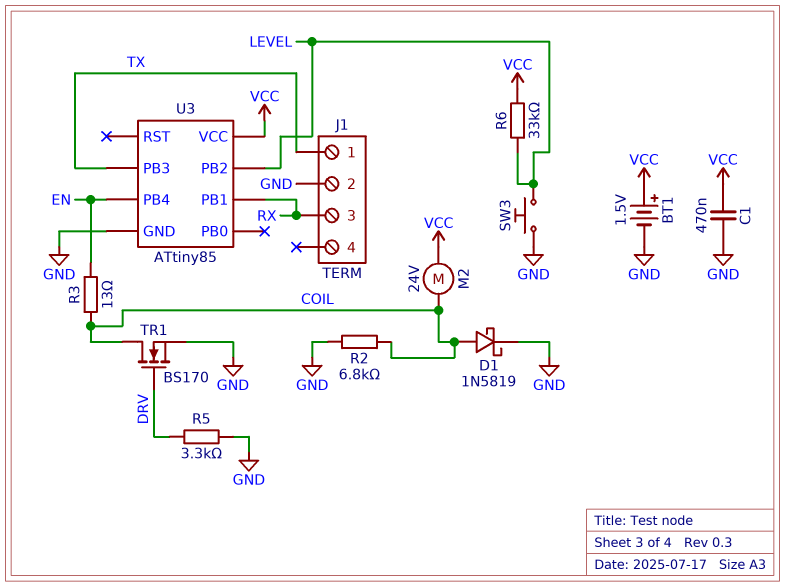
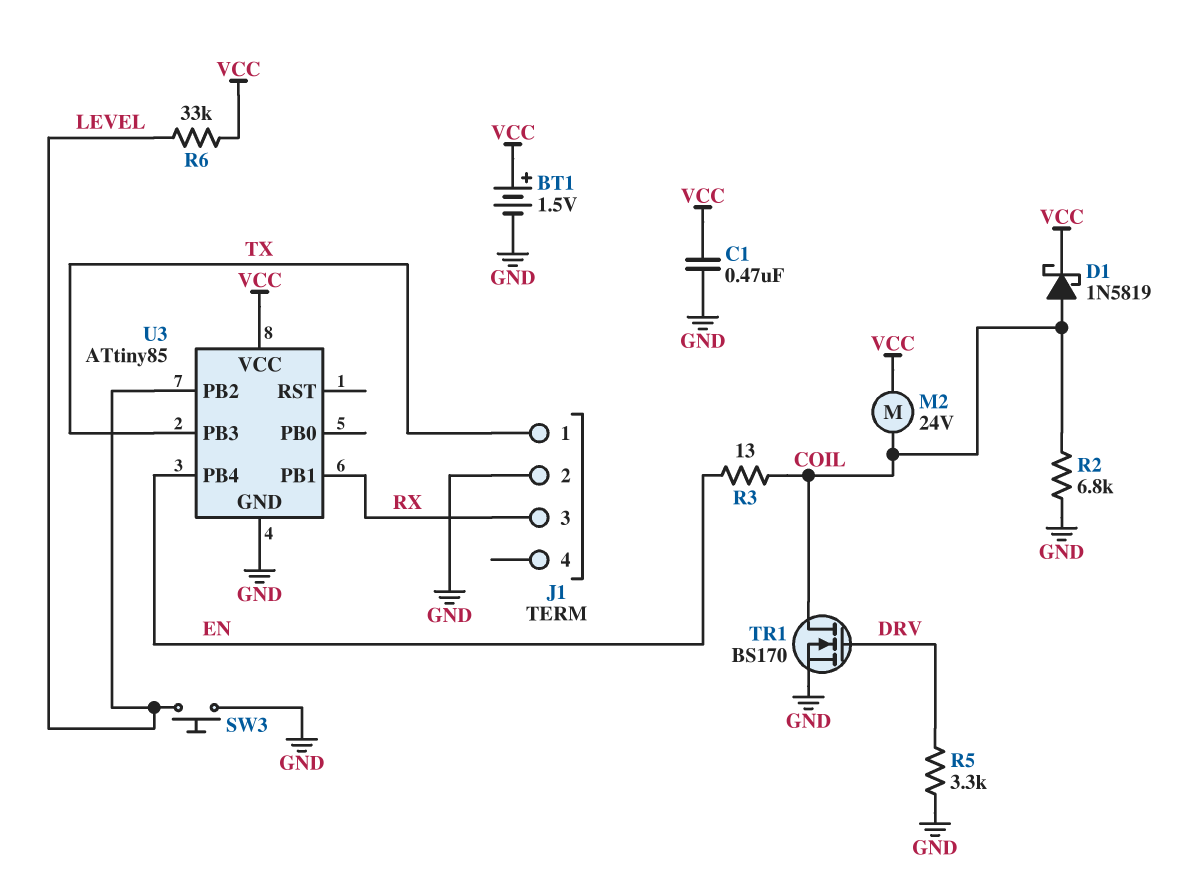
D1: schottky 1N5819 (A COIL, K GND) -> schottky 1N5819 (A COIL, K VCC)

